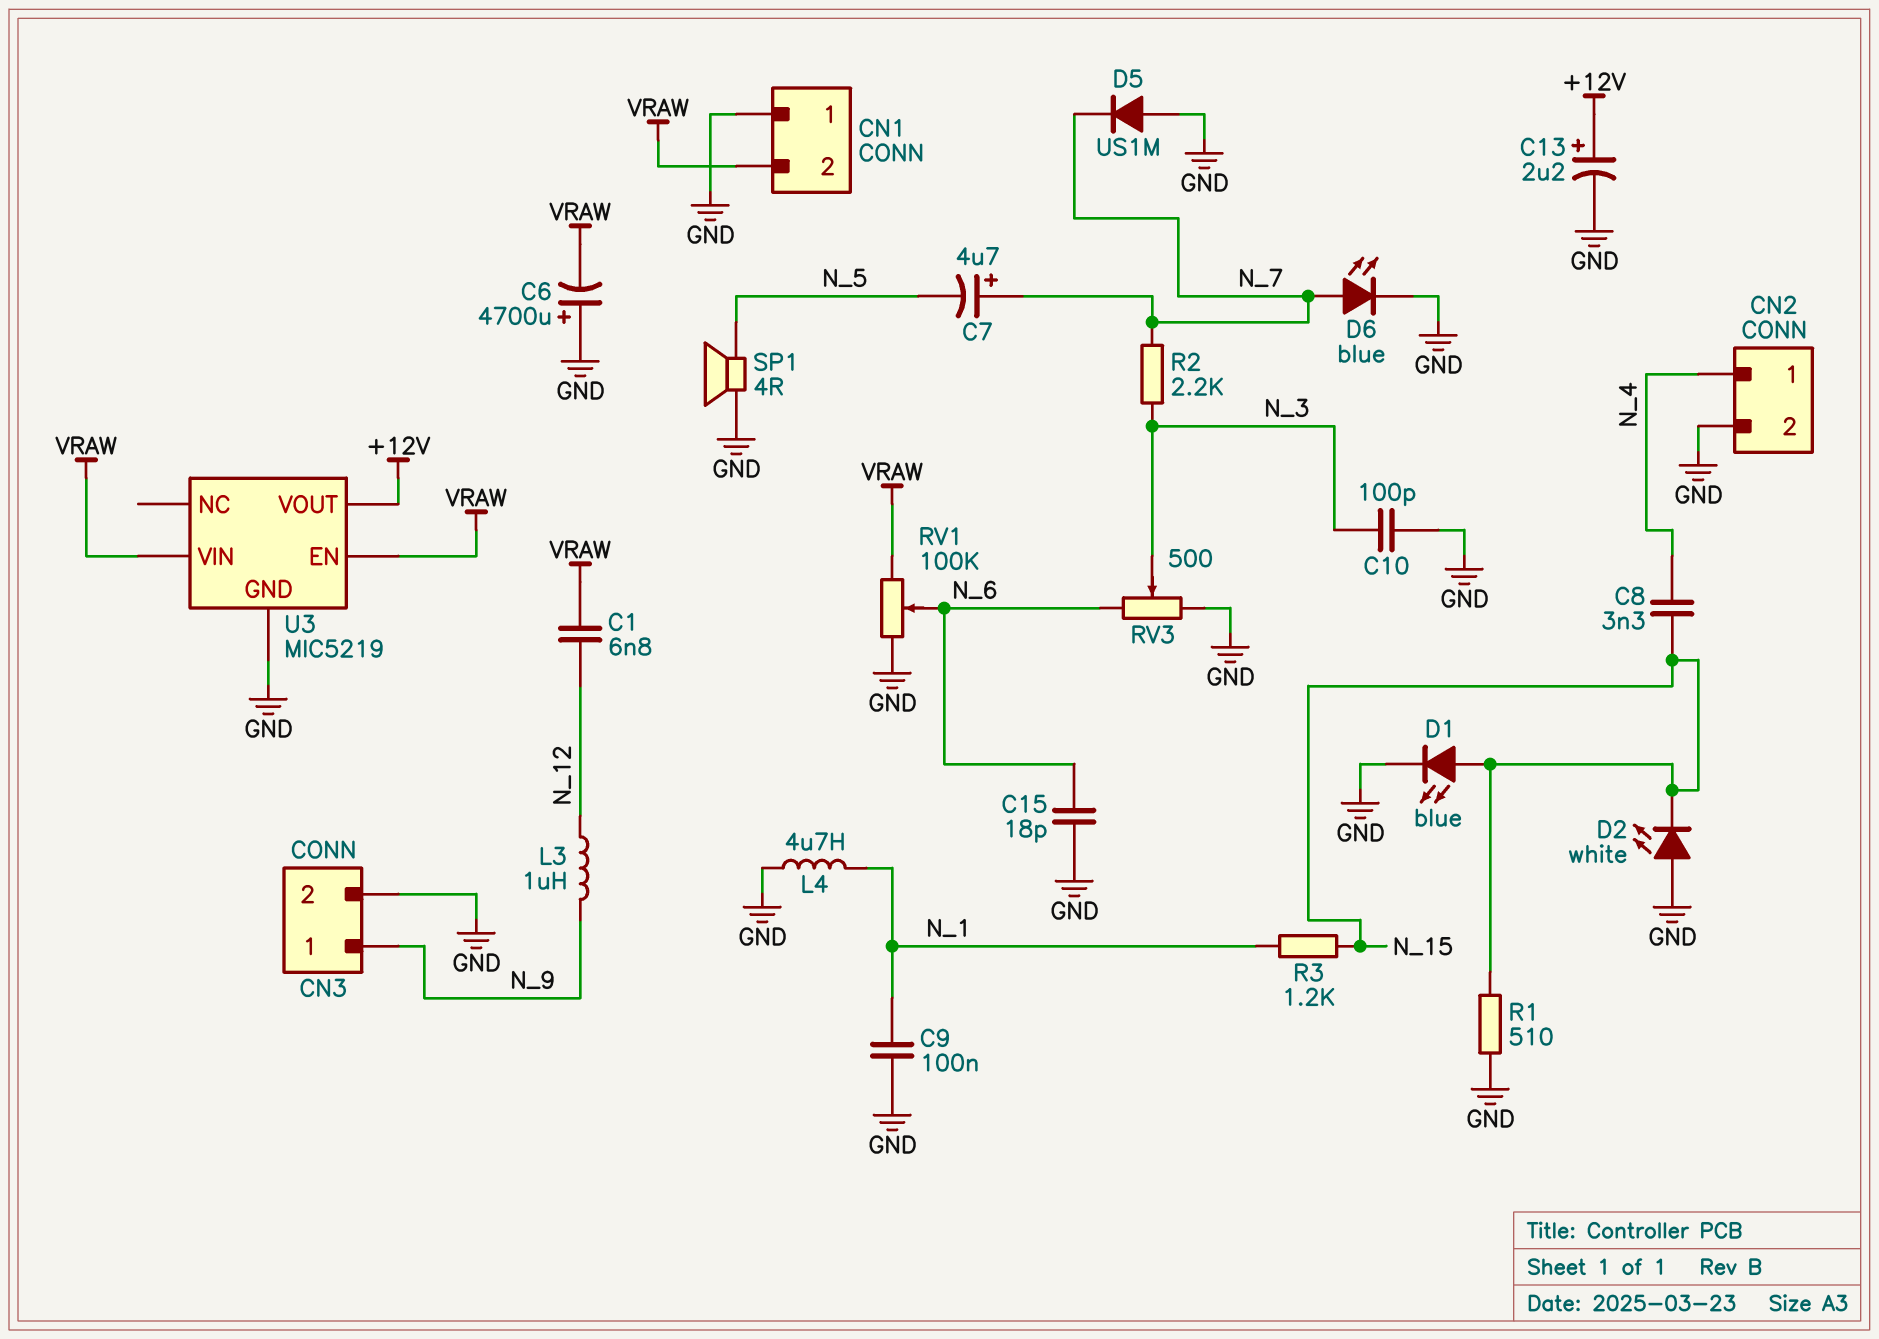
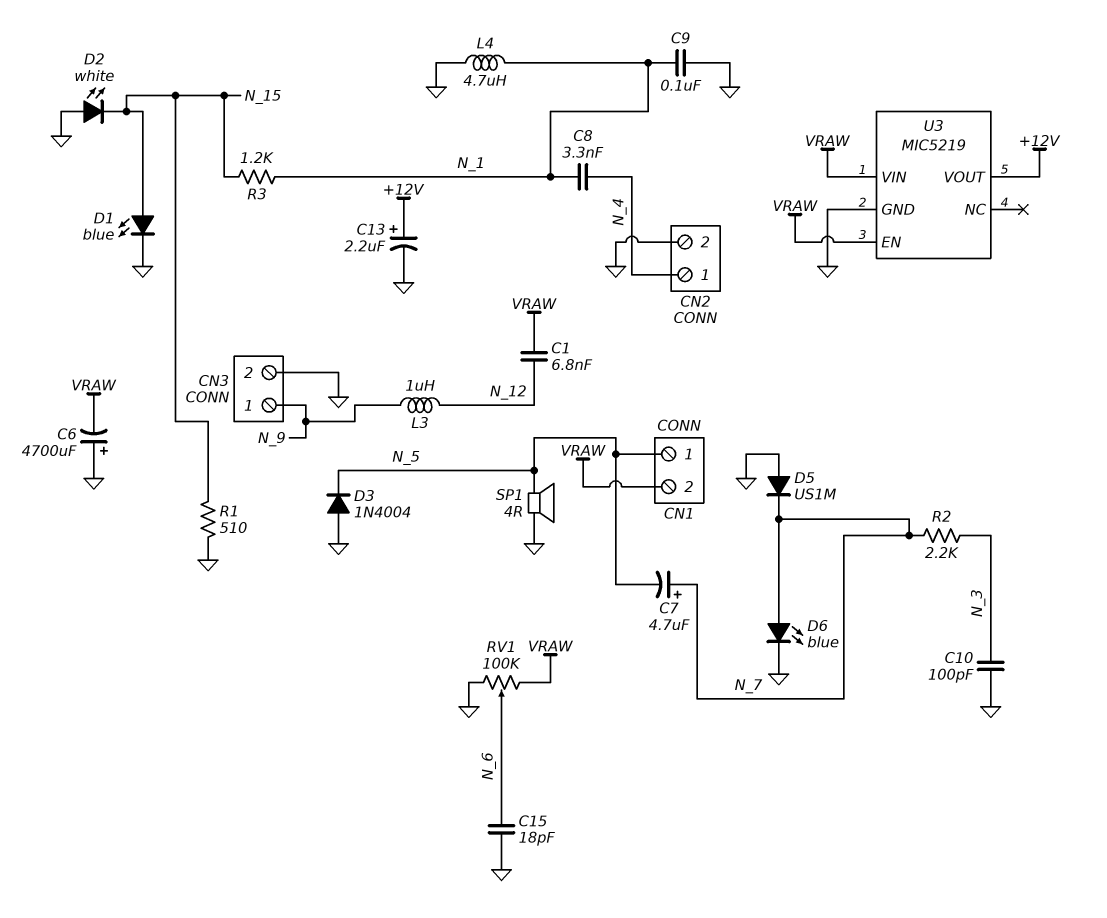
C8: 3.3nF (N_4, N_15) -> 3.3nF (N_1, N_4)
CN1 pin 1: GND -> N_5
D3: none -> diode 1N4004 (A GND, K N_5)
RV3: 500 (GND, N_6, wiper N_3) -> none

